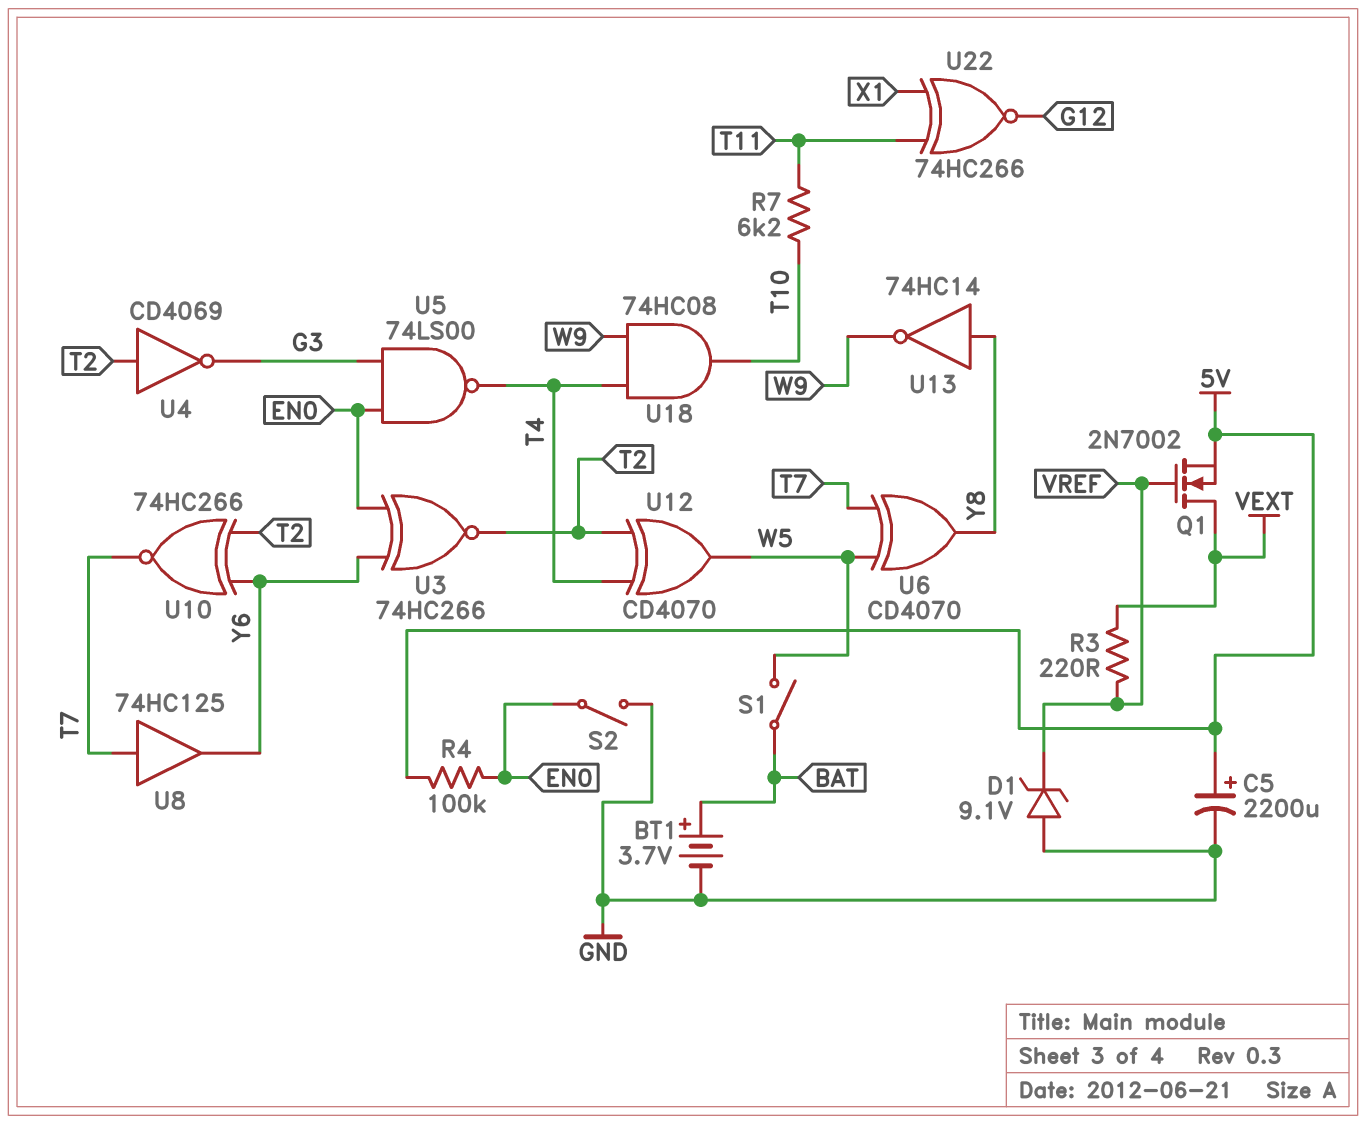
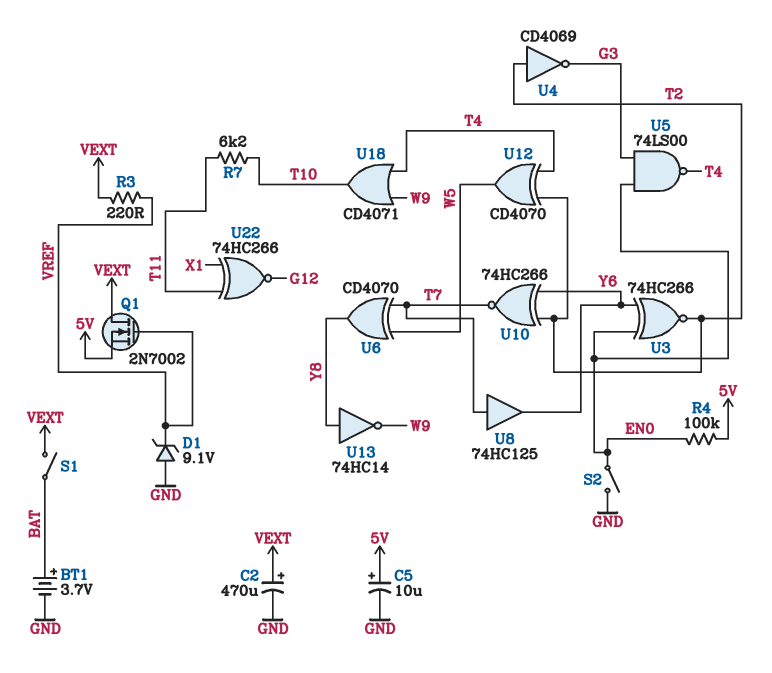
C2: none -> 470uF (plus VEXT, minus GND)
C5: 2200uF (plus 5V, minus GND) -> 10uF (plus 5V, minus GND)
S1: switch (BAT, W5) -> switch (BAT, VEXT)
U18: AND 74HC08 (in T4, in W9, out T10) -> OR CD4071 (in T4, in W9, out T10)

